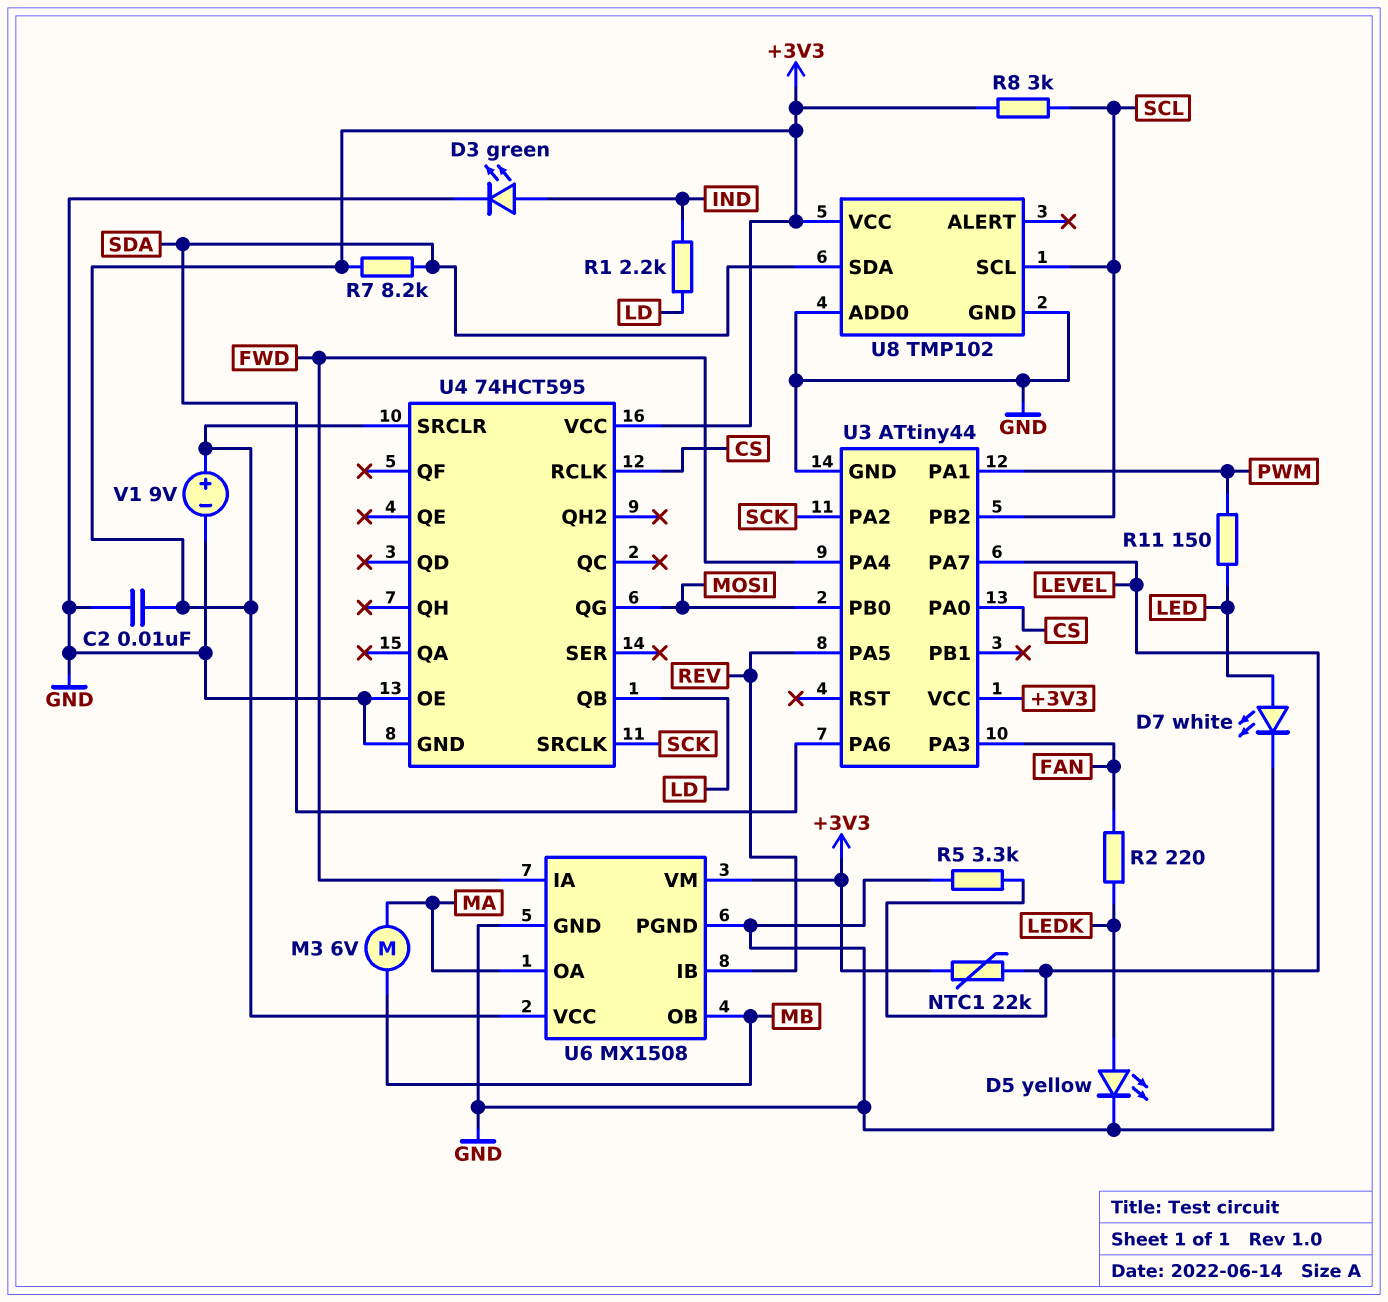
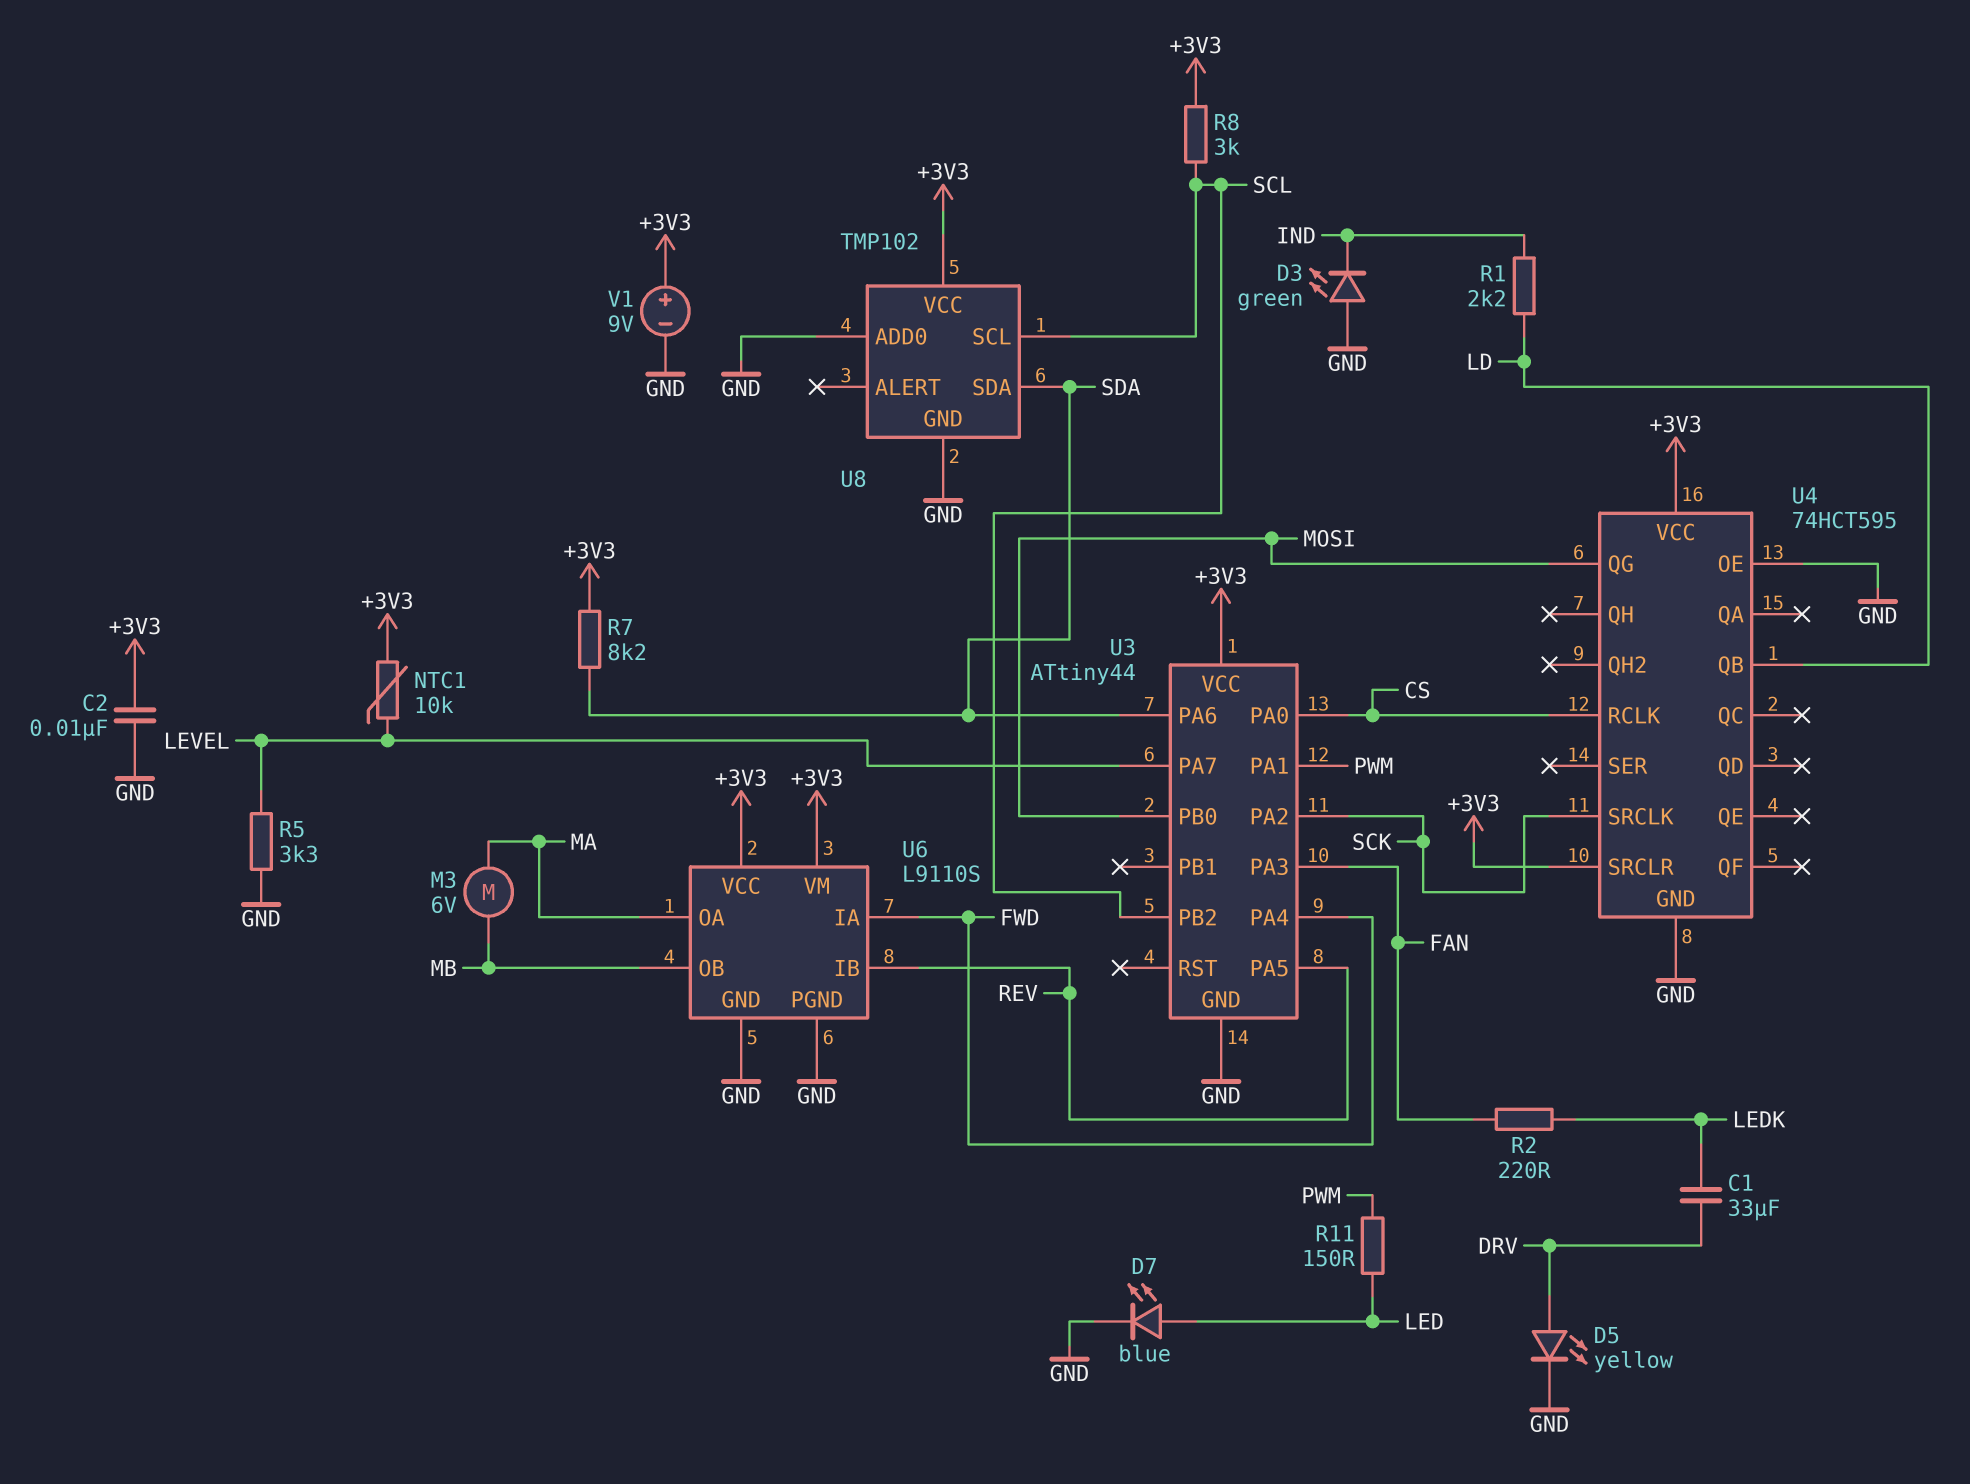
C1: none -> 33uF (DRV, LEDK)
D3: LED green (A IND, K GND) -> LED green (A GND, K IND)
D5: LED yellow (A LEDK, K GND) -> LED yellow (A DRV, K GND)
D7: LED white (A LED, K GND) -> LED blue (A LED, K GND)
NTC1: 22k (+3V3, LEVEL) -> 10k (+3V3, LEVEL)
U6: MX1508 -> L9110S

